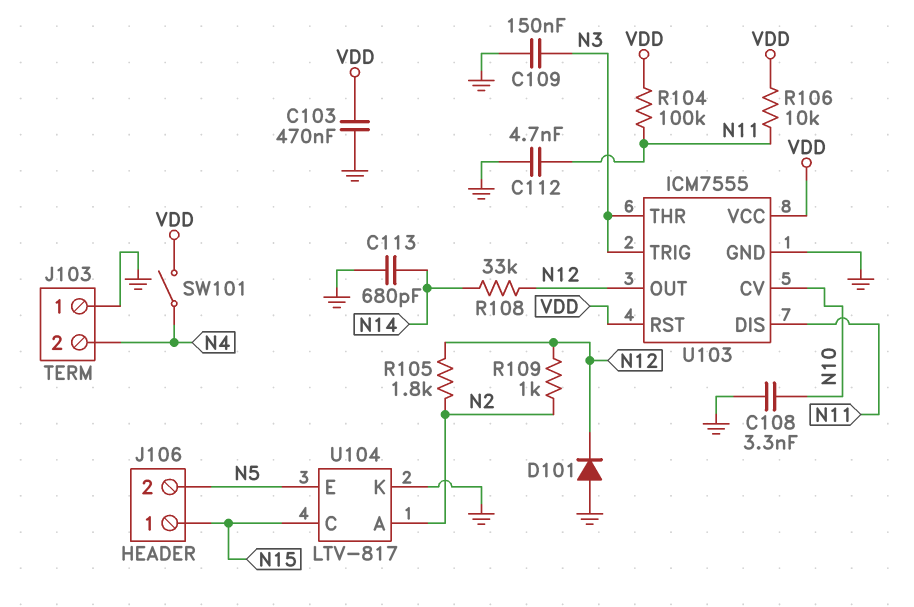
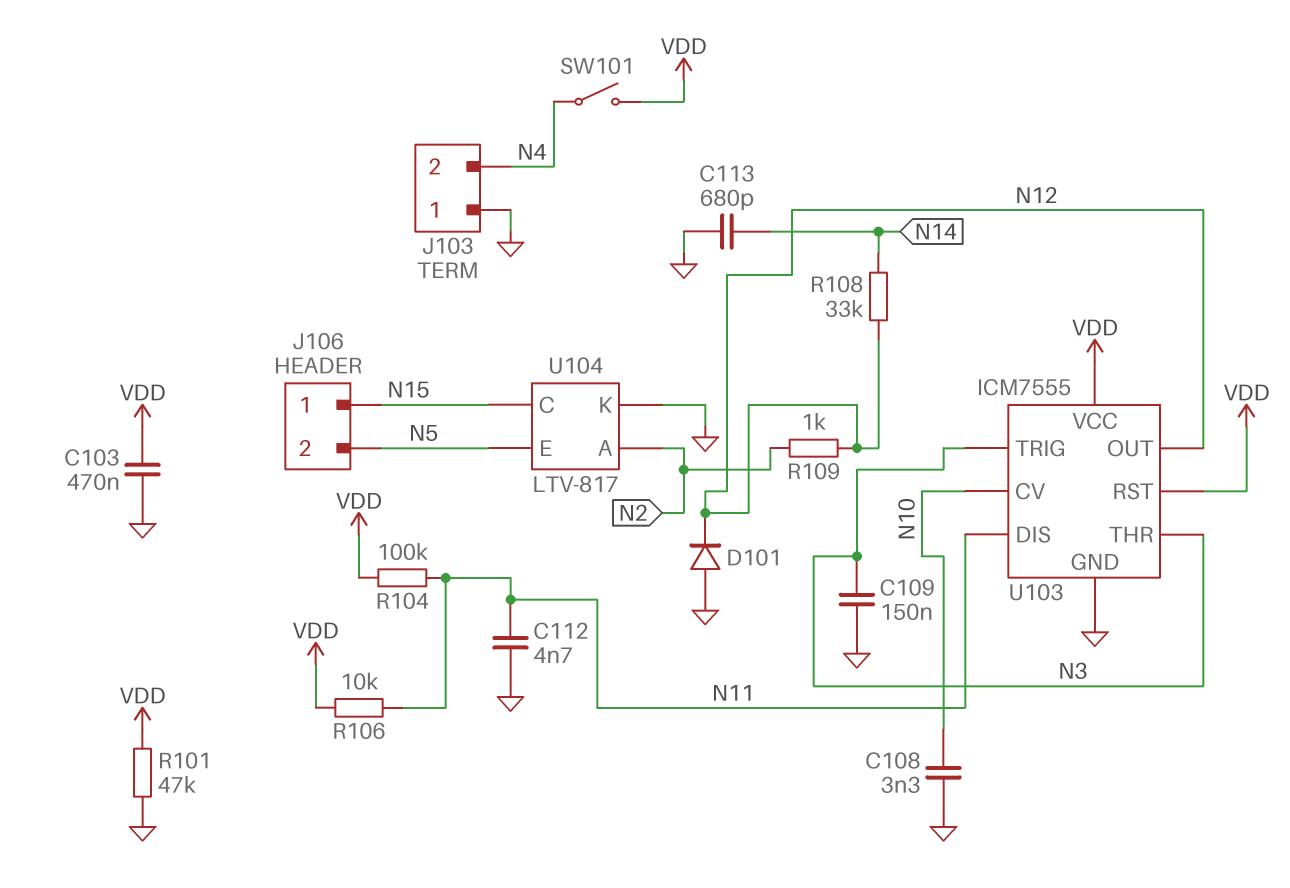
R101: none -> 47k (GND, VDD)
R105: 1.8k (N2, N12) -> none

